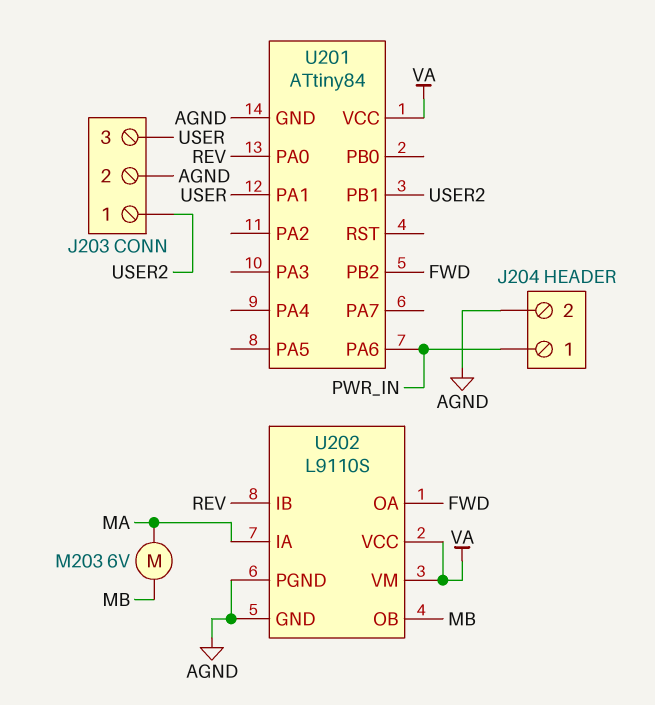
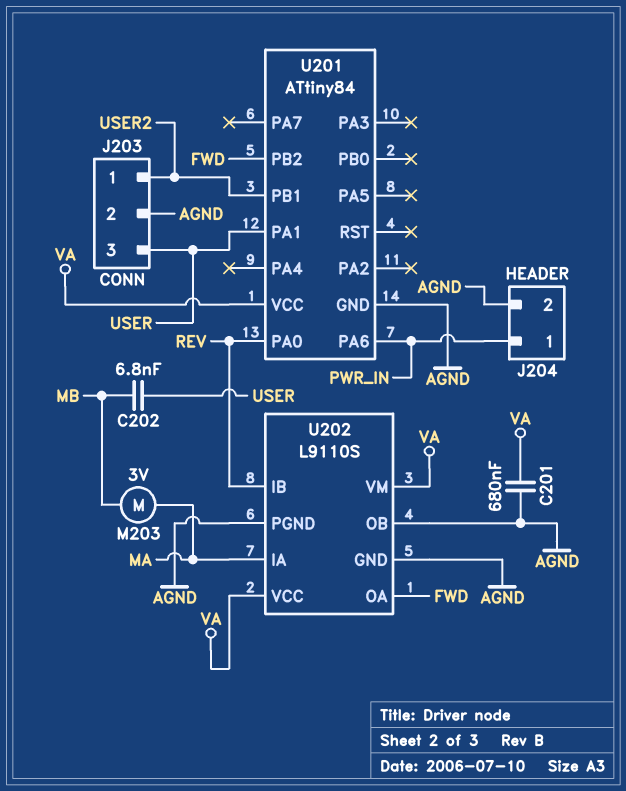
C201: none -> 680nF (AGND, VA)
C202: none -> 6.8nF (MB, USER)
M203: motor 6V (MA, MB) -> motor 3V (MA, MB)
U202 pin OB: MB -> AGND

